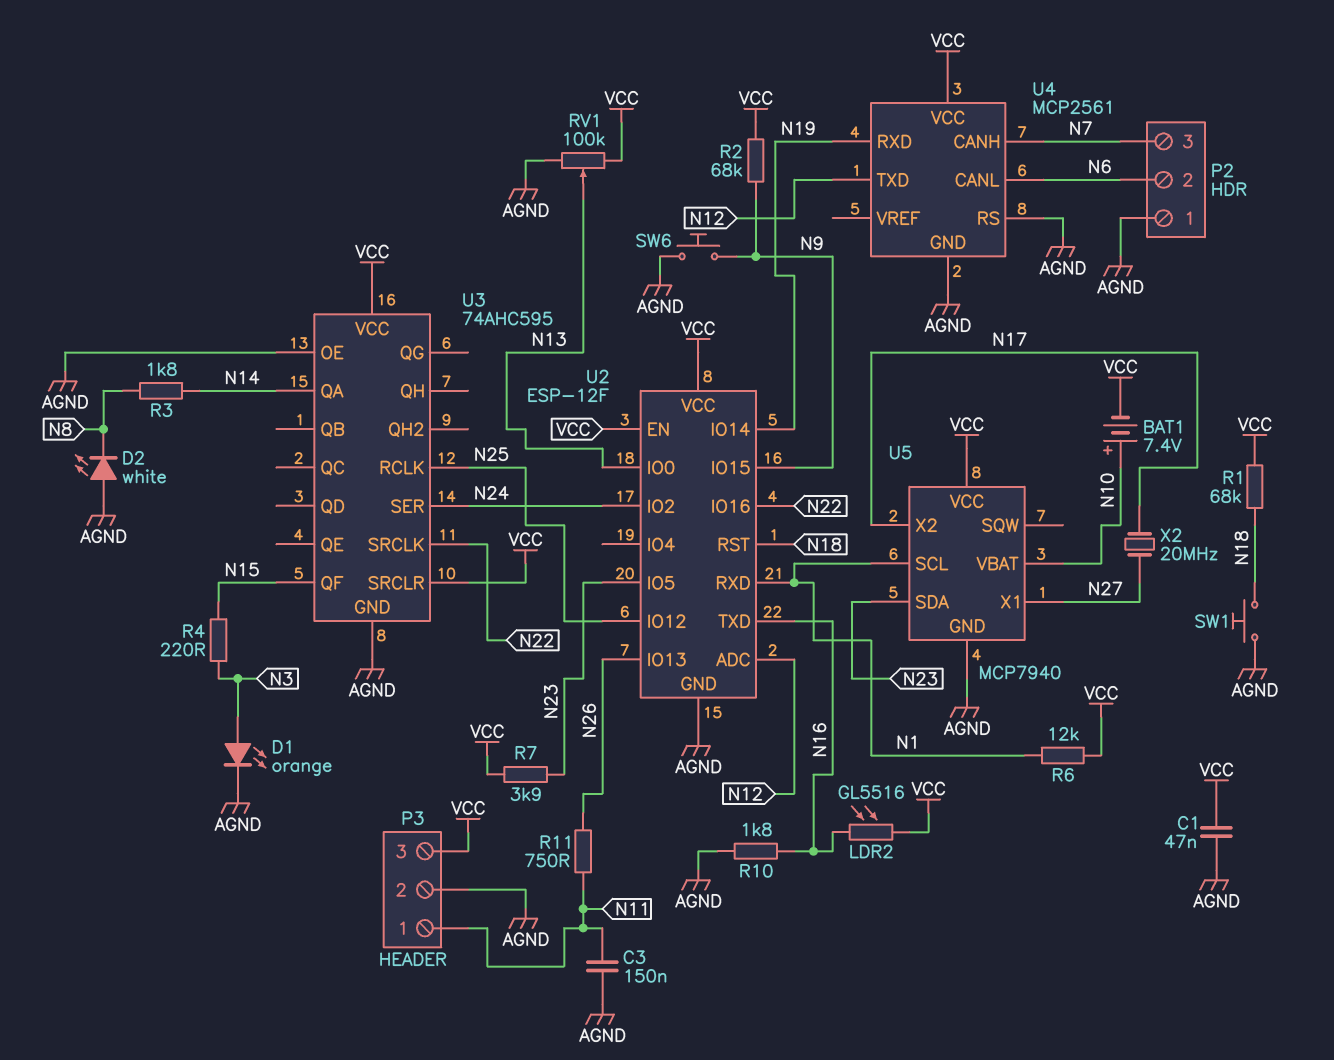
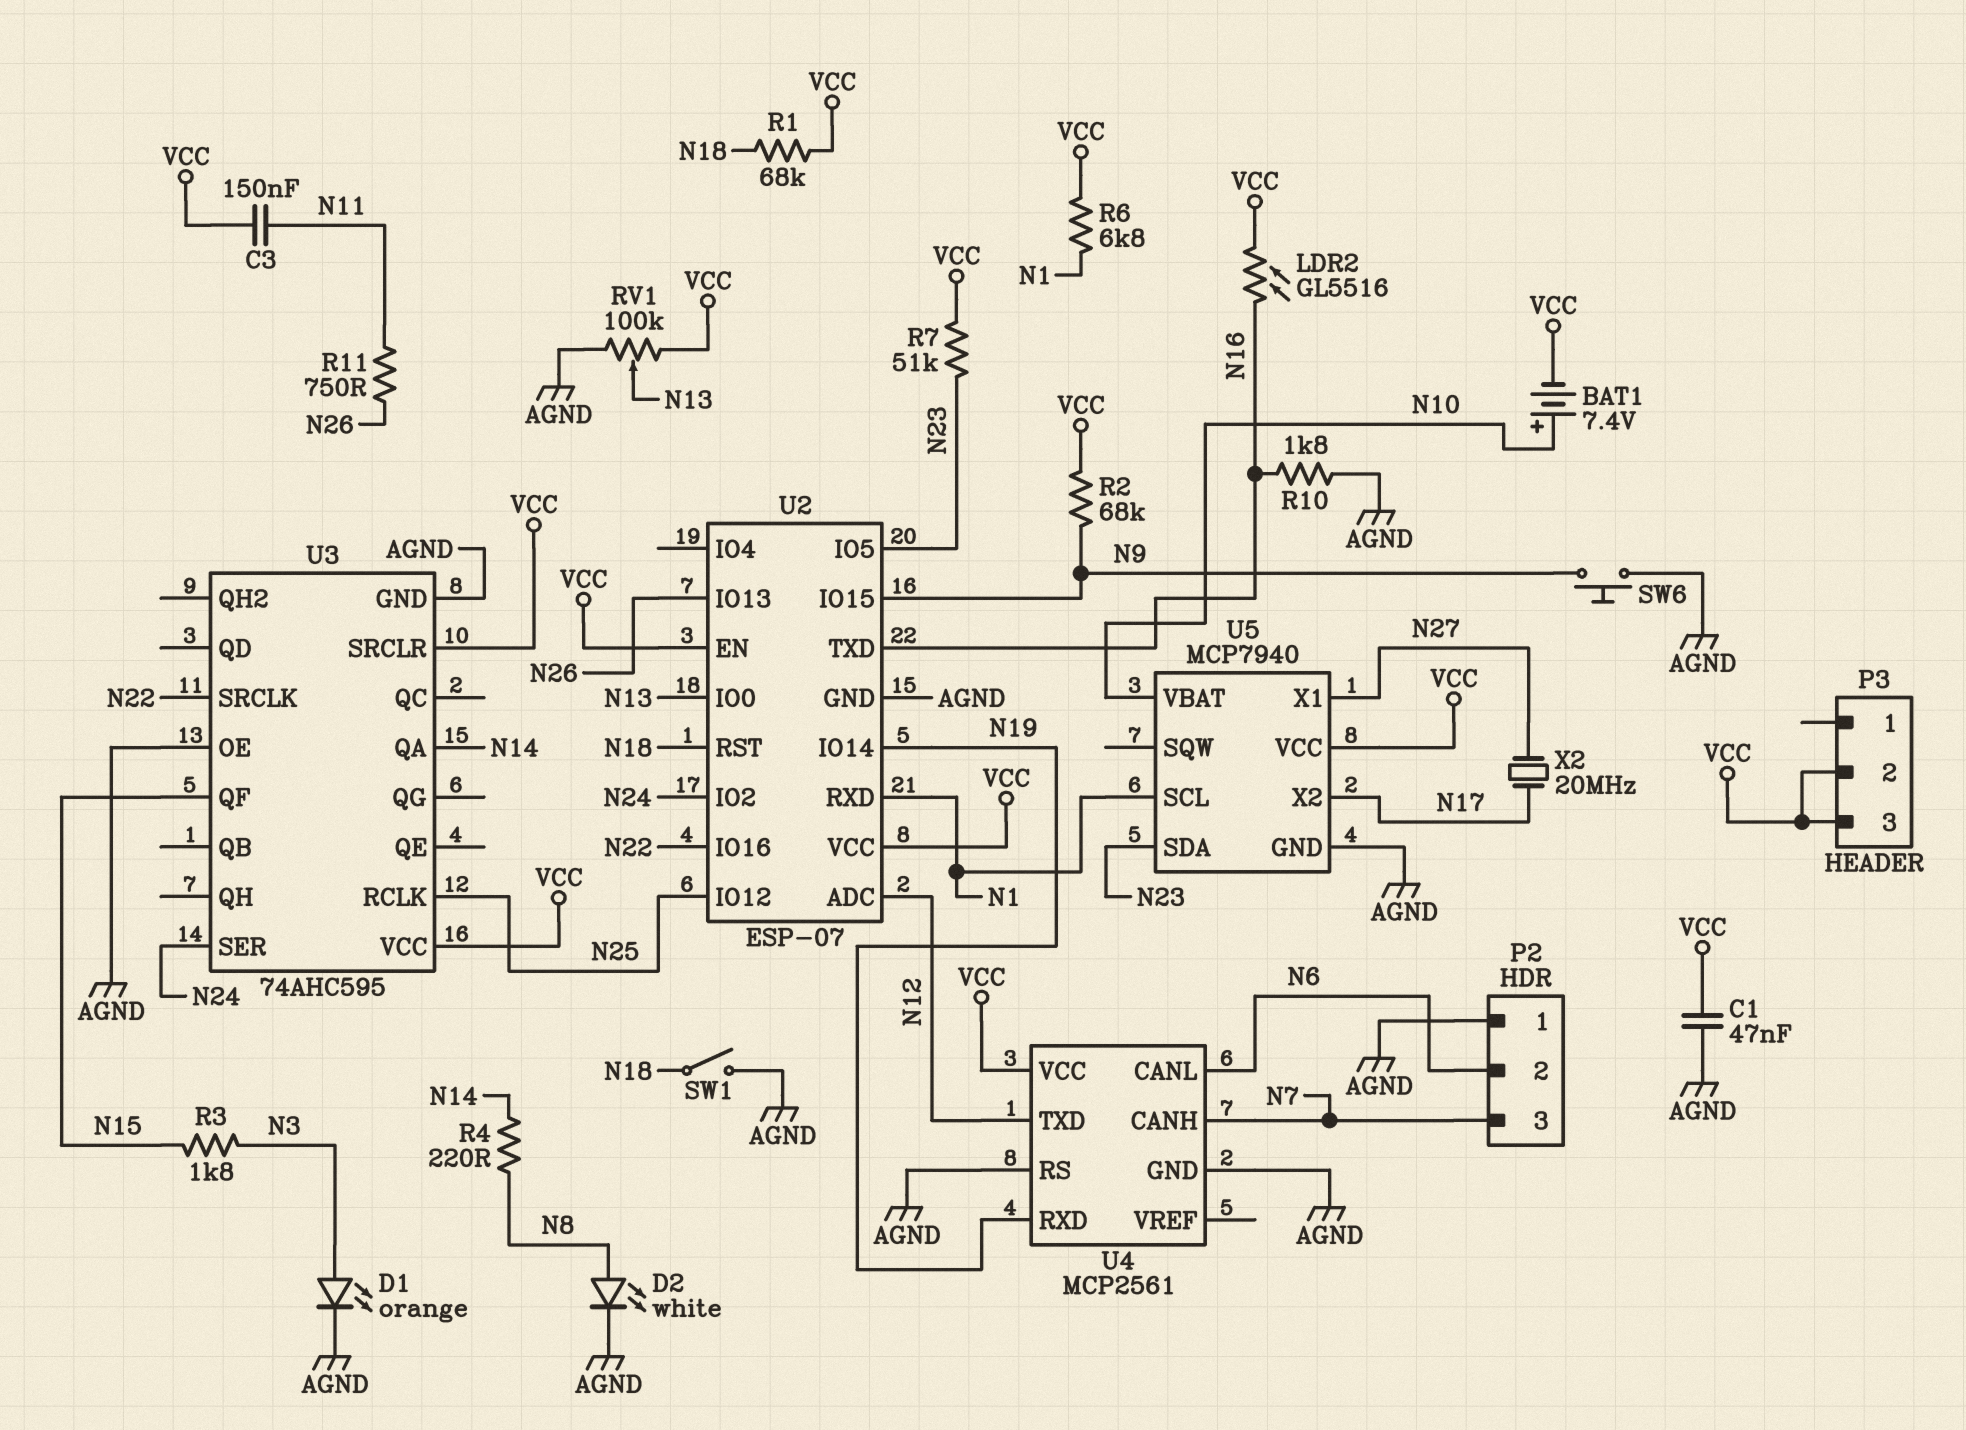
C3: 150nF (AGND, N11) -> 150nF (N11, VCC)
D2: LED white (A AGND, K N8) -> LED white (A N8, K AGND)
P3 pin 1: N11 -> none
P3 pin 2: AGND -> VCC
R3: 1.8k (N8, N14) -> 1.8k (N3, N15)
R4: 220 (N3, N15) -> 220 (N8, N14)
R6: 12k (N1, VCC) -> 6.8k (N1, VCC)
R7: 3.9k (N23, VCC) -> 51k (N23, VCC)
SW1: button (AGND, N18) -> switch (AGND, N18)
U2: ESP-12F -> ESP-07

